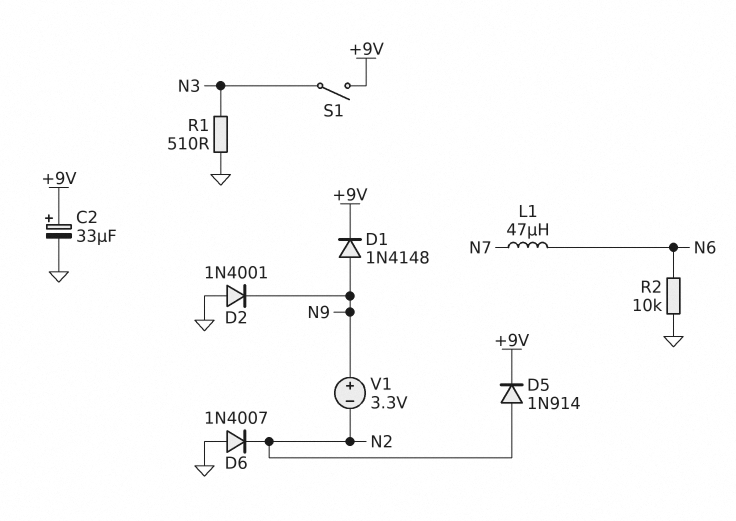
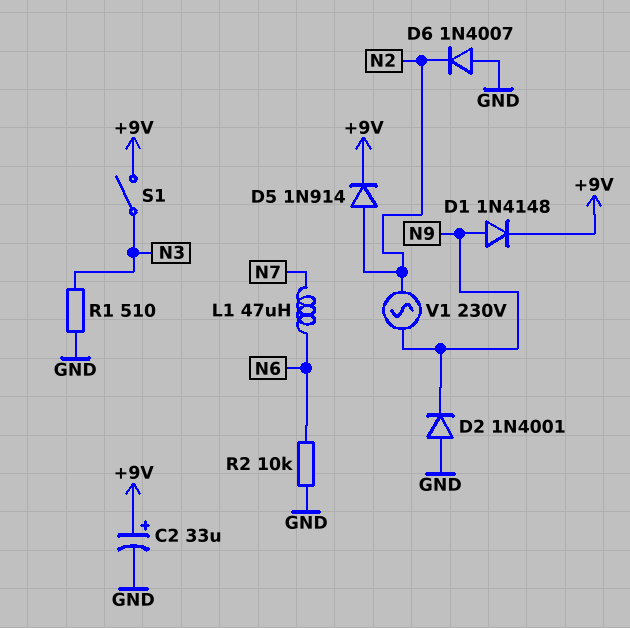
V1: 3.3V (plus N9, minus N2) -> AC 230V (N2, N9)

